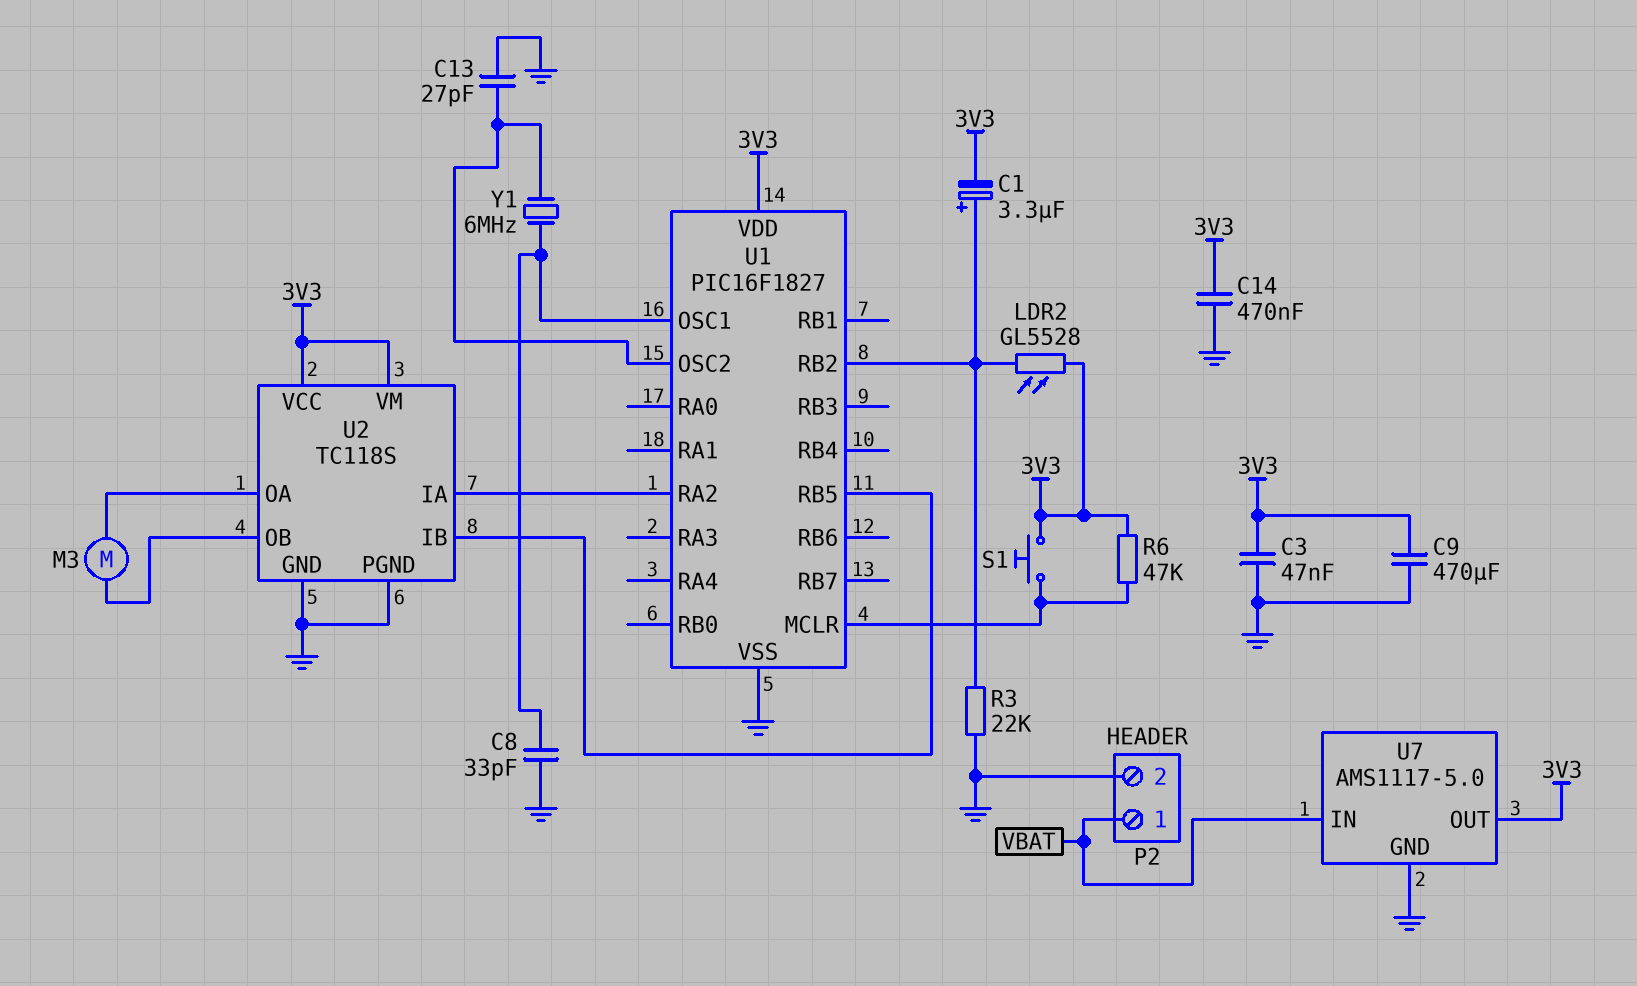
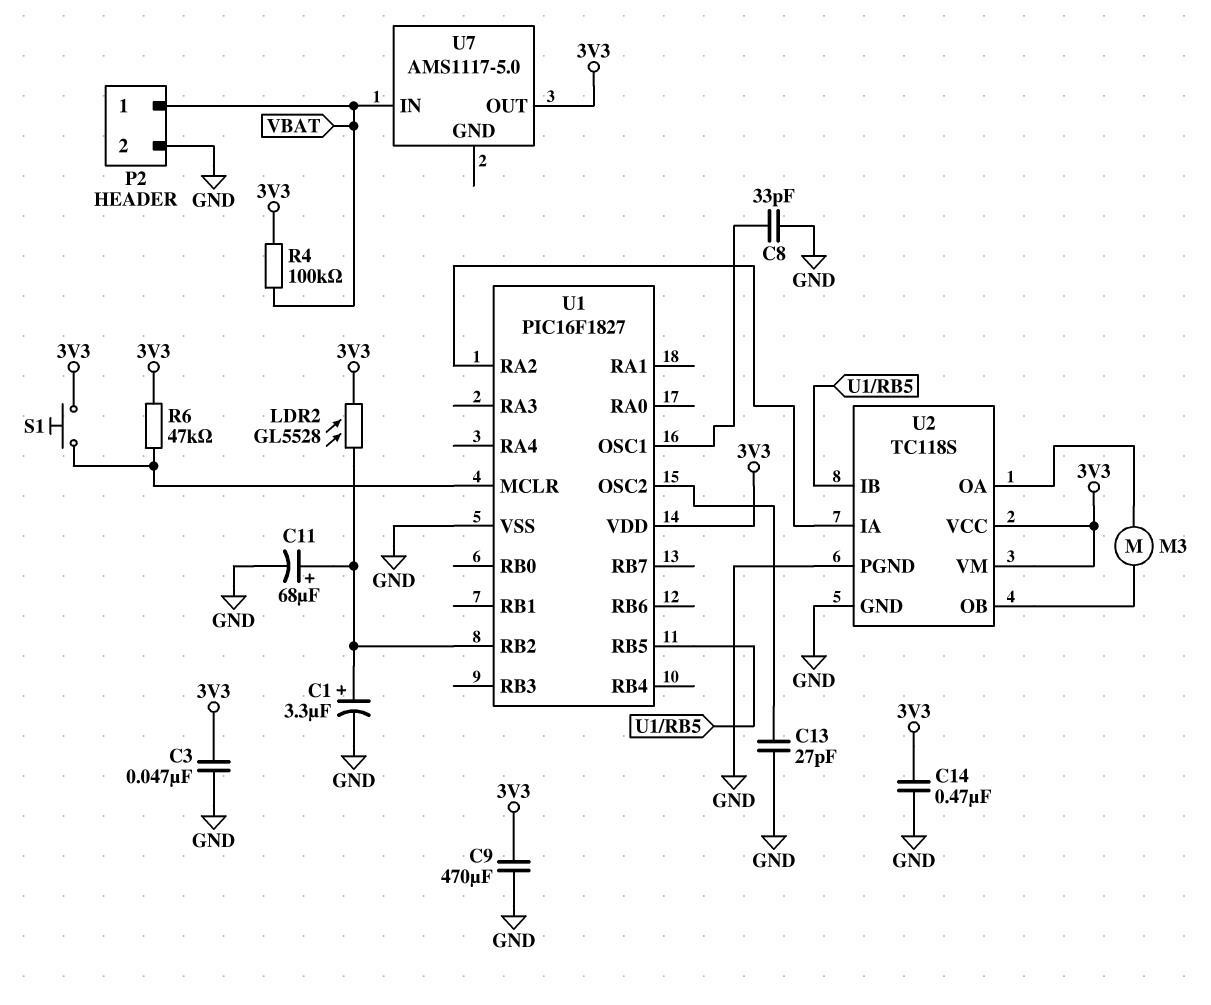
C1: 3.3uF (plus U1/RB2, minus 3V3) -> 3.3uF (plus U1/RB2, minus GND)
C11: none -> 68uF (plus U1/RB2, minus GND)
R3: 22k (GND, U1/RB2) -> none
R4: none -> 100k (3V3, VBAT)
U7 pin GND: GND -> none
Y1: 6MHz (U1/OSC1, U1/OSC2) -> none

